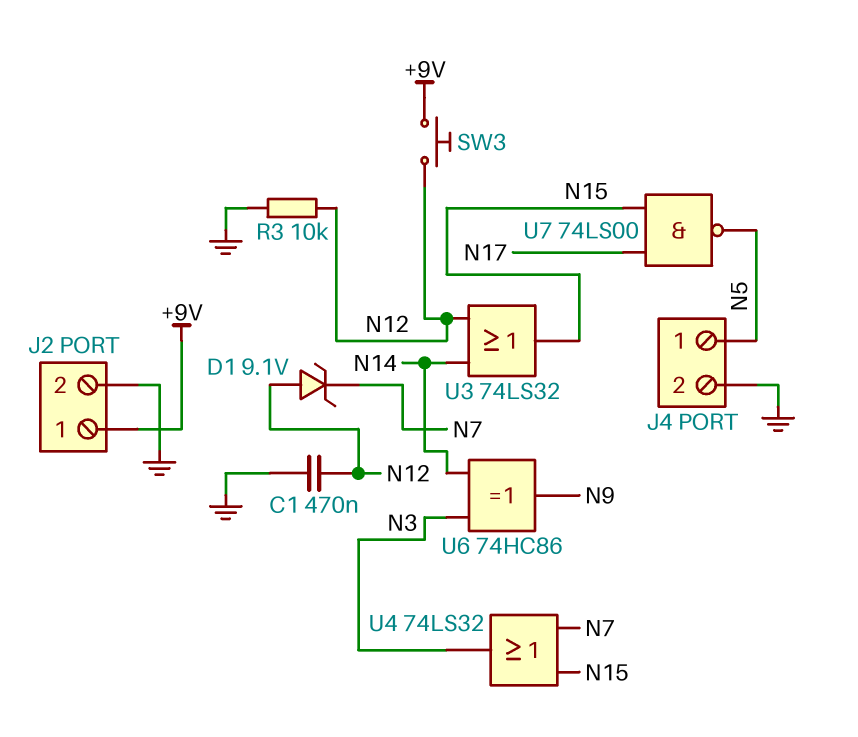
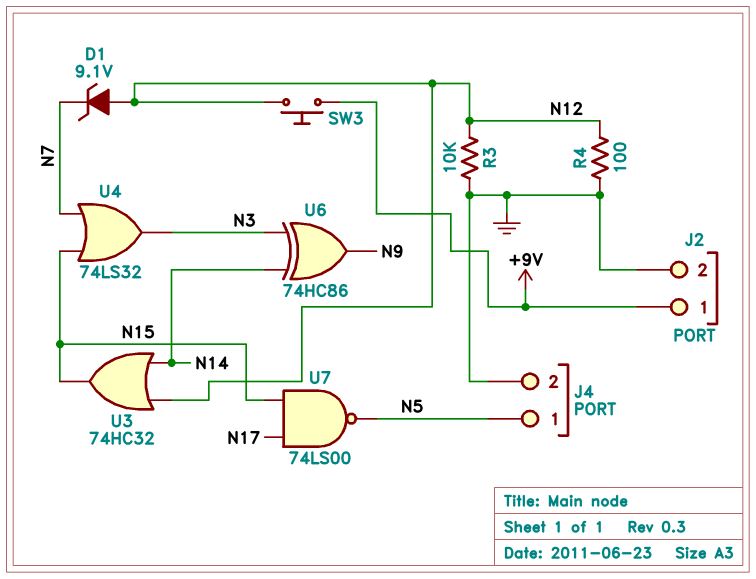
C1: 470nF (GND, N12) -> none
R4: none -> 100 (GND, N12)
U3: OR 74LS32 (in N12, in N14, out N15) -> OR 74HC32 (in N12, in N14, out N15)

